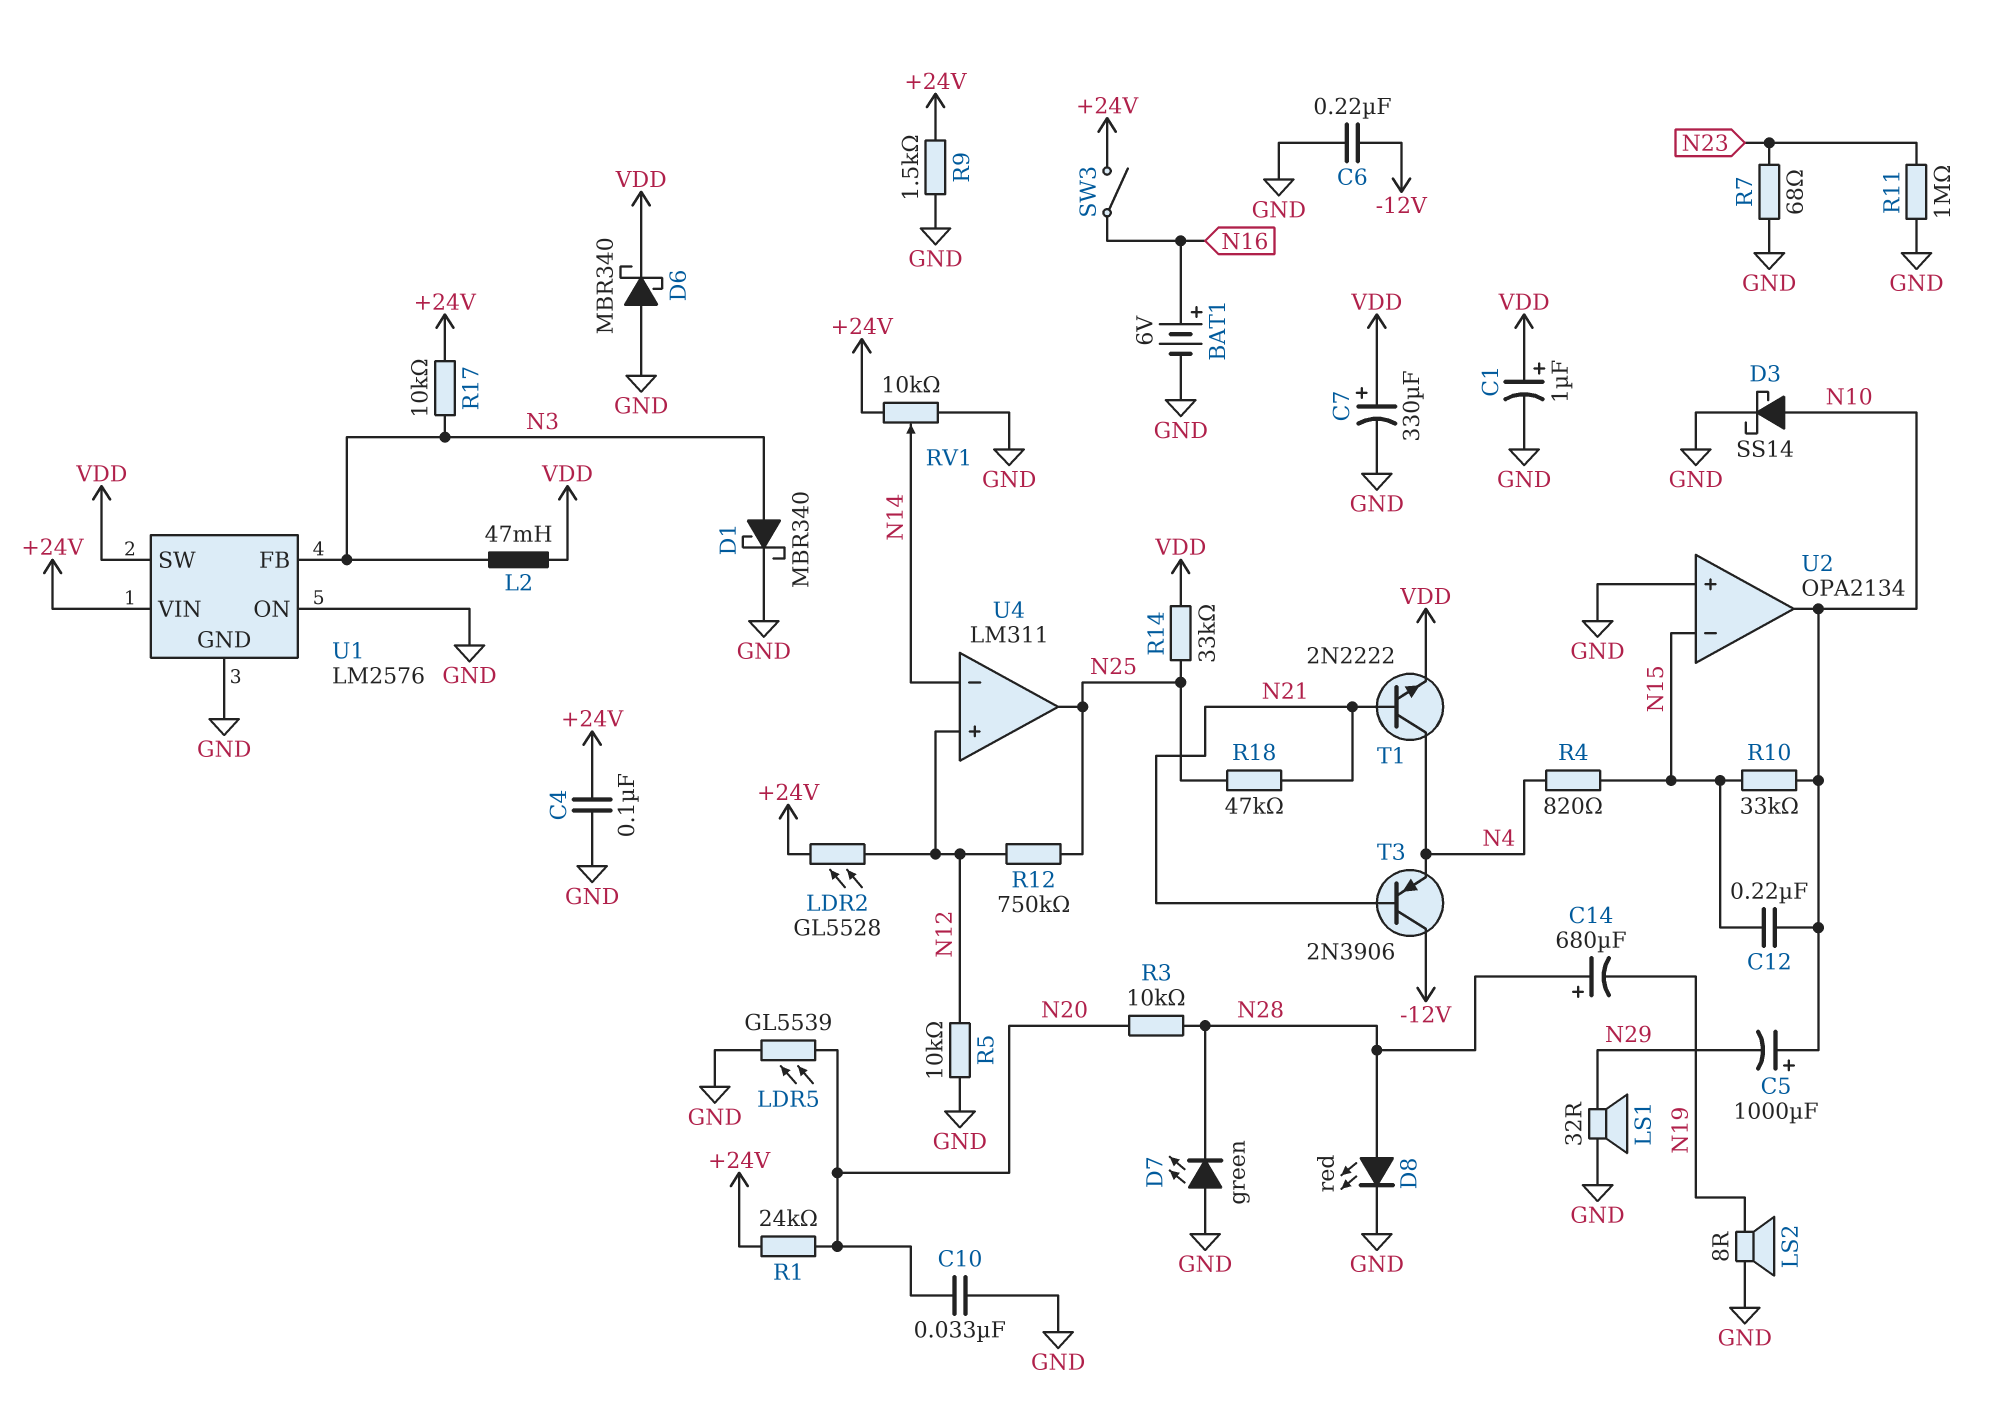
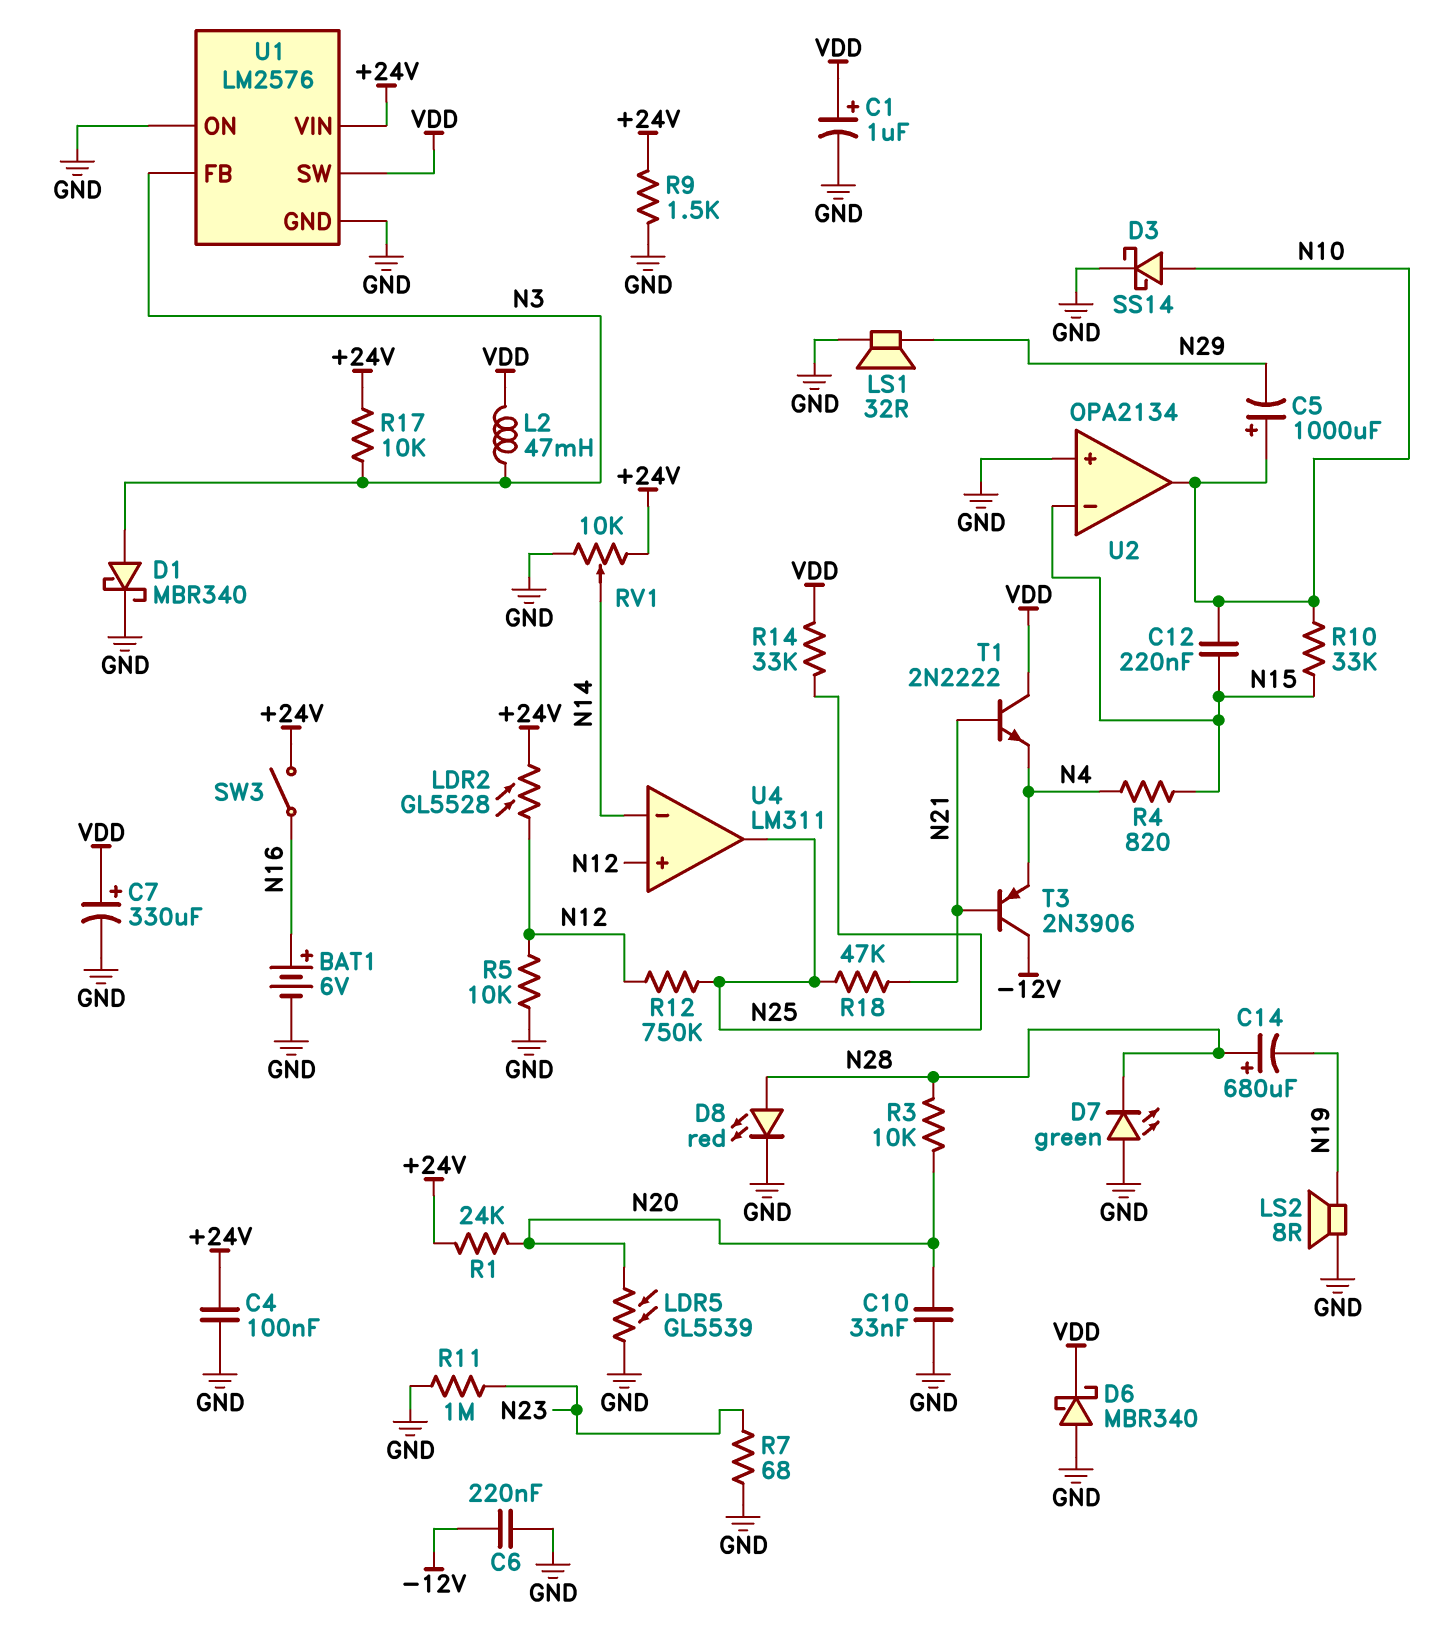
T1: NPN 2N2222 (B N21, C N4, E VDD) -> NPN 2N2222 (B N21, C VDD, E N4)

